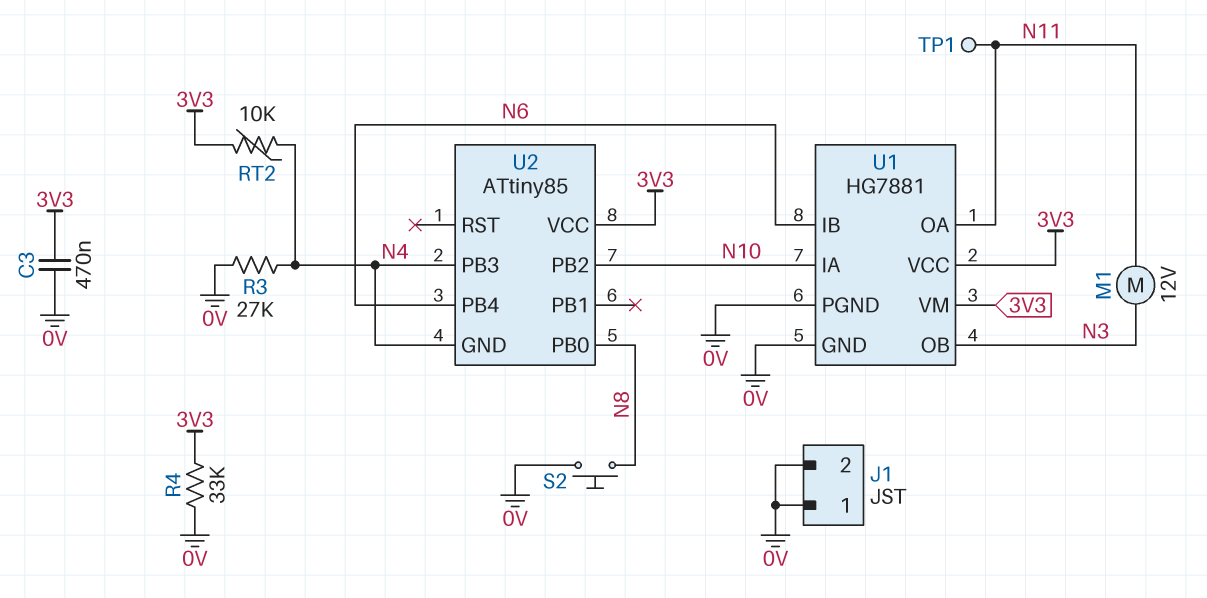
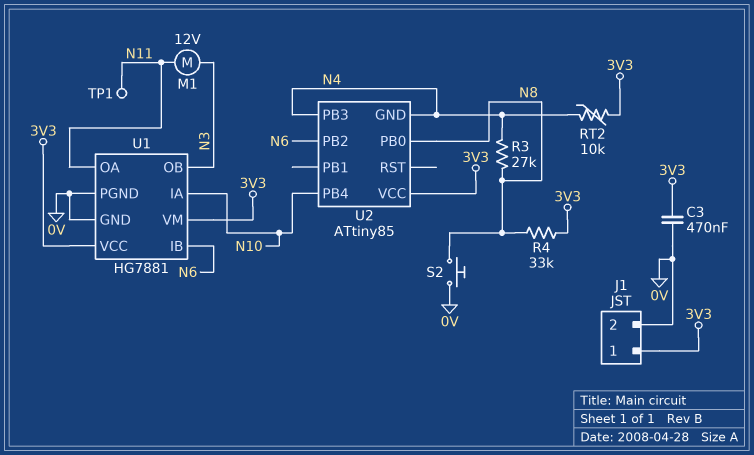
J1 pin 1: 0V -> 3V3
R3: 27k (0V, N4) -> 27k (N4, N8)
R4: 33k (0V, 3V3) -> 33k (3V3, N8)
U2 pin PB2: N10 -> N6
U2 pin PB4: N6 -> N10

